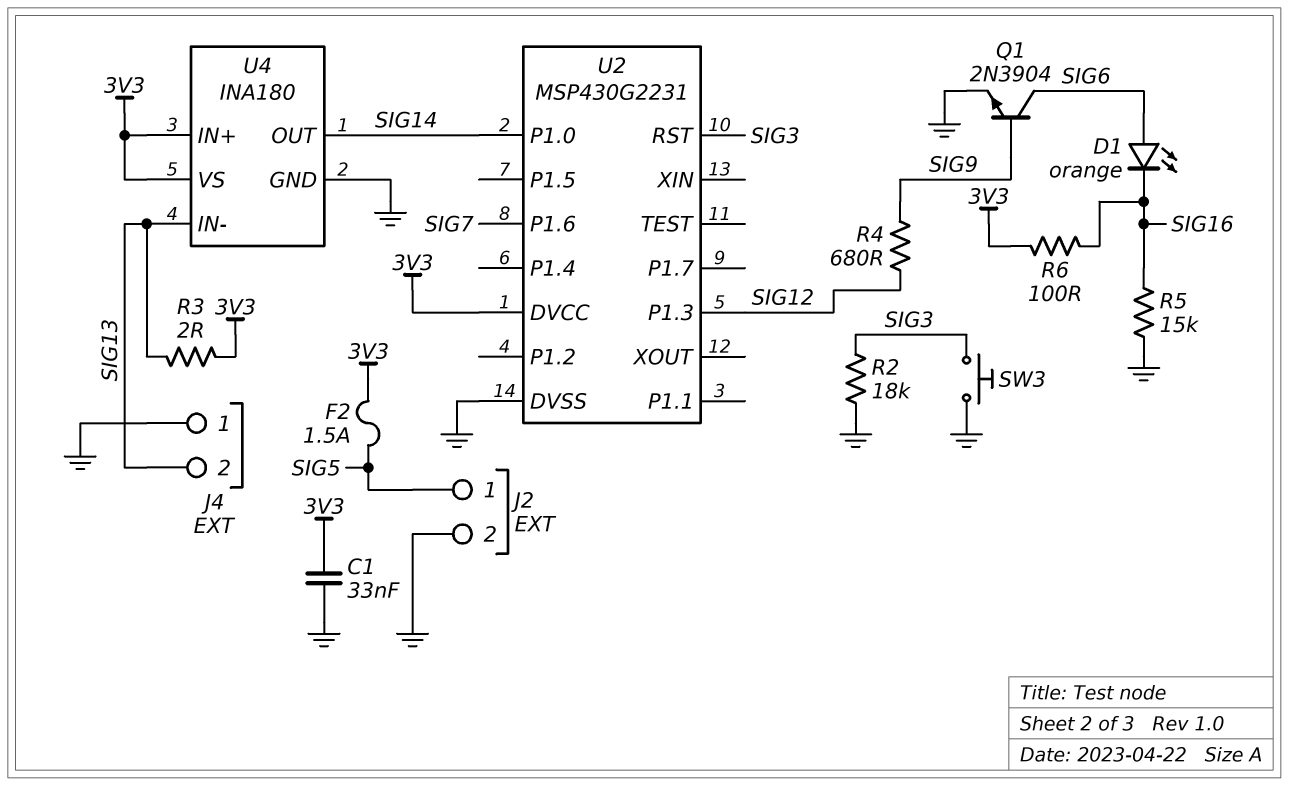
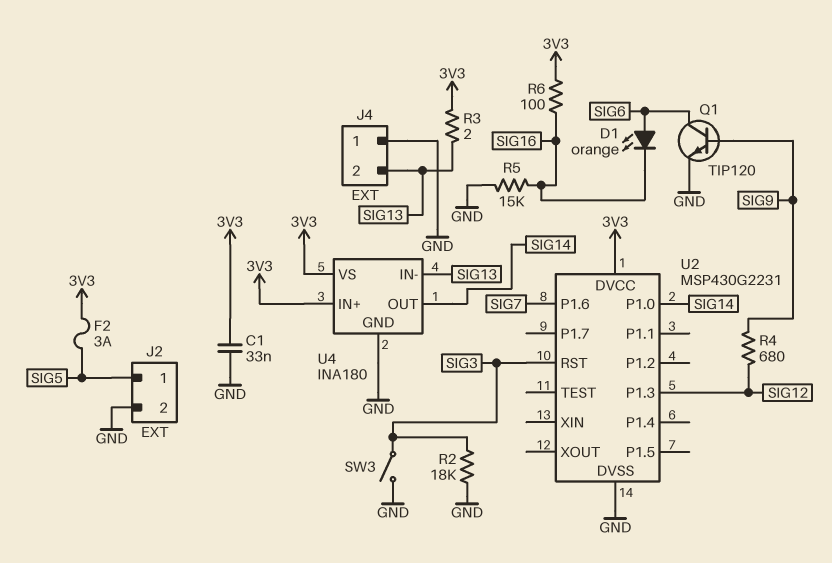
F2: 1.5A (3V3, SIG5) -> 3A (3V3, SIG5)
Q1: NPN 2N3904 (B SIG9, C SIG6, E GND) -> NPN TIP120 (B SIG9, C SIG6, E GND)
SW3: button (GND, SIG3) -> switch (GND, SIG3)

